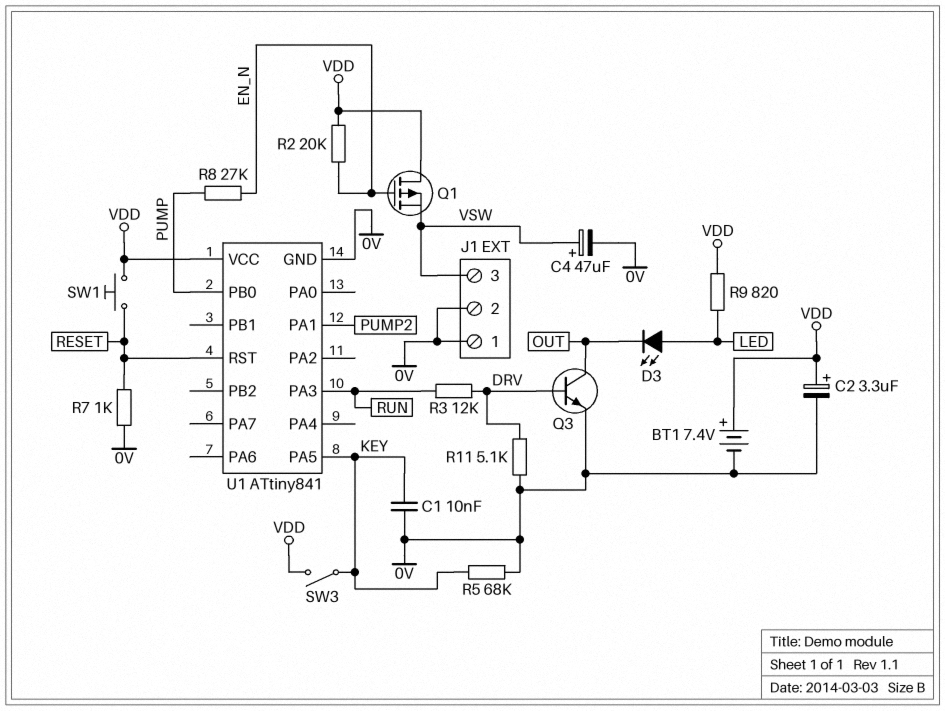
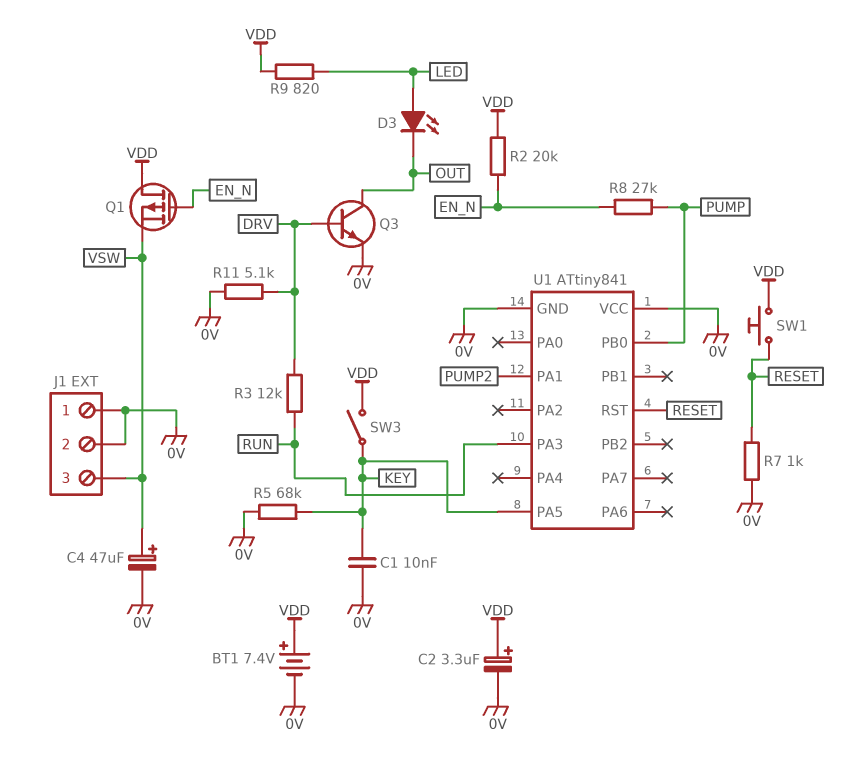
U1 pin VCC: VDD -> 0V

